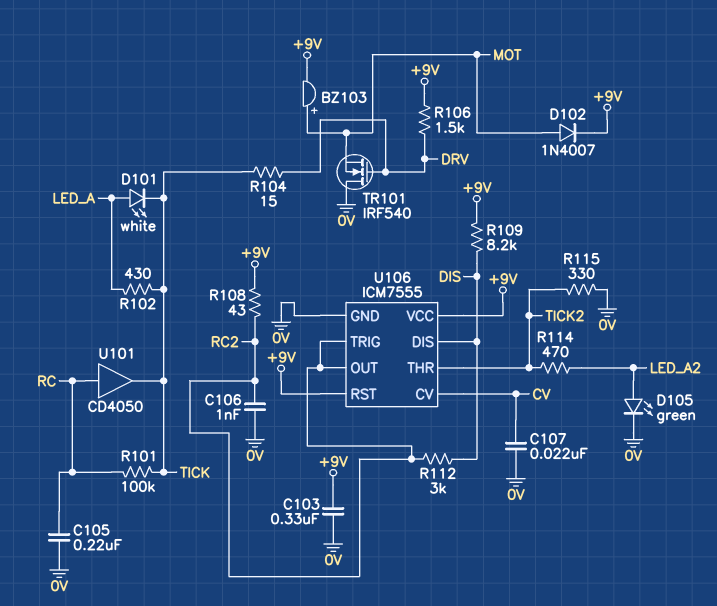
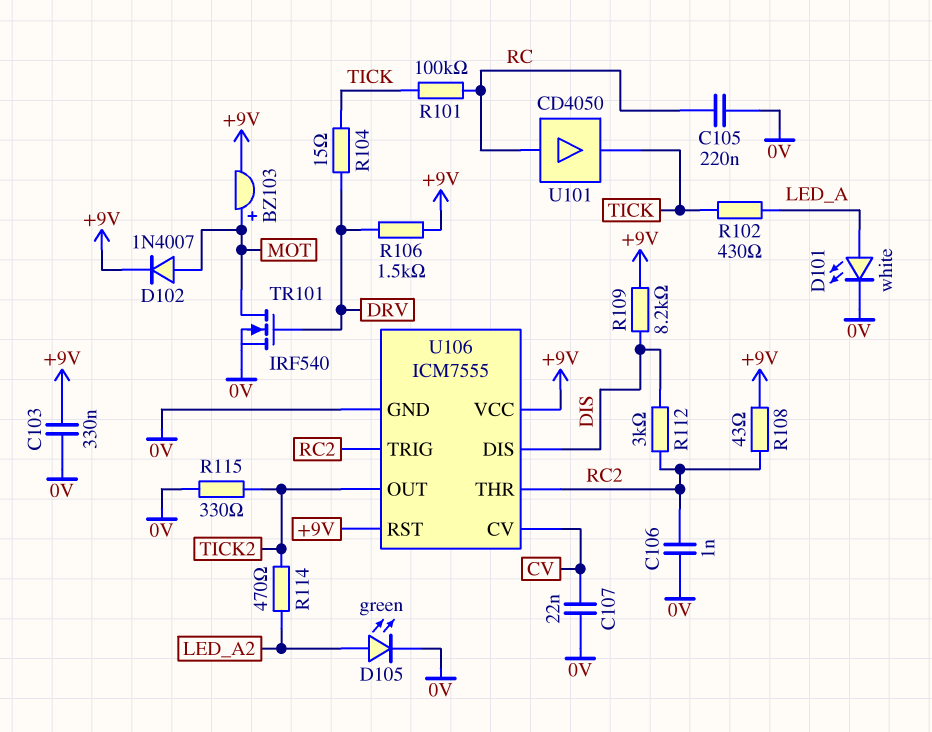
D101: LED white (A LED_A, K TICK) -> LED white (A LED_A, K 0V)
TR101: NMOS IRF540 (G DRV, D 0V, S MOT) -> NMOS IRF540 (G DRV, D MOT, S 0V)
U106 pin OUT: RC2 -> TICK2
U106 pin THR: TICK2 -> RC2

